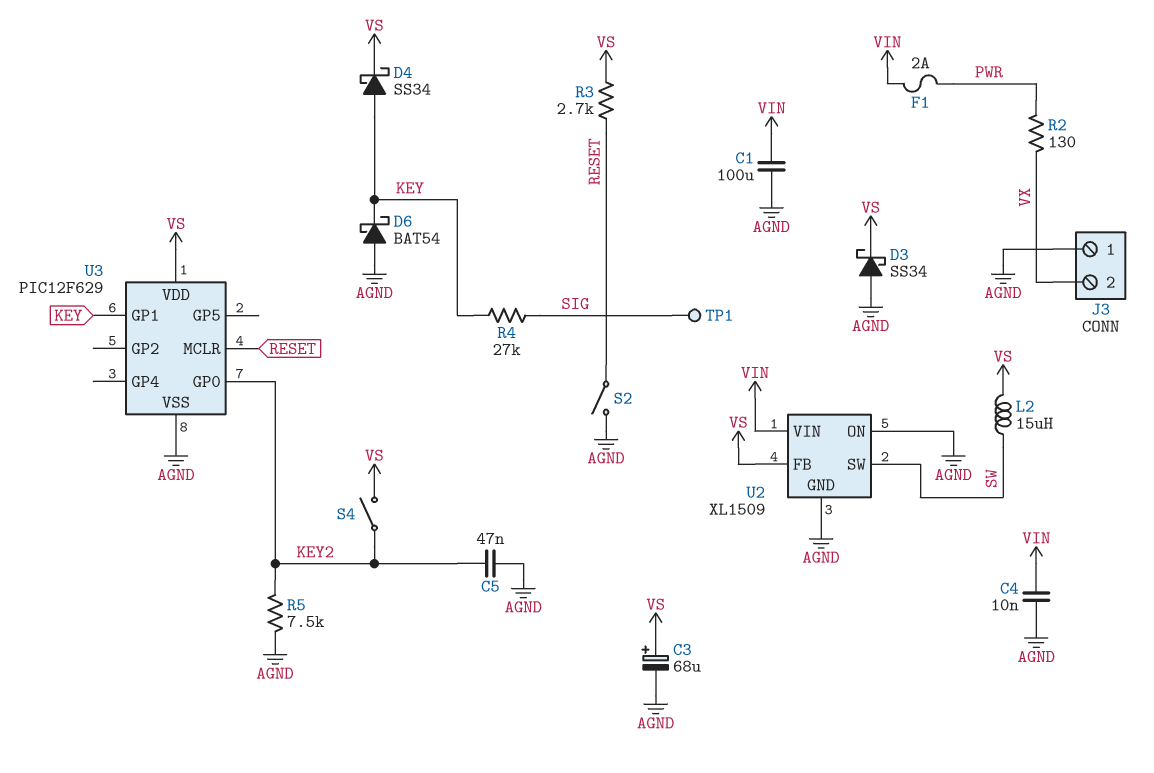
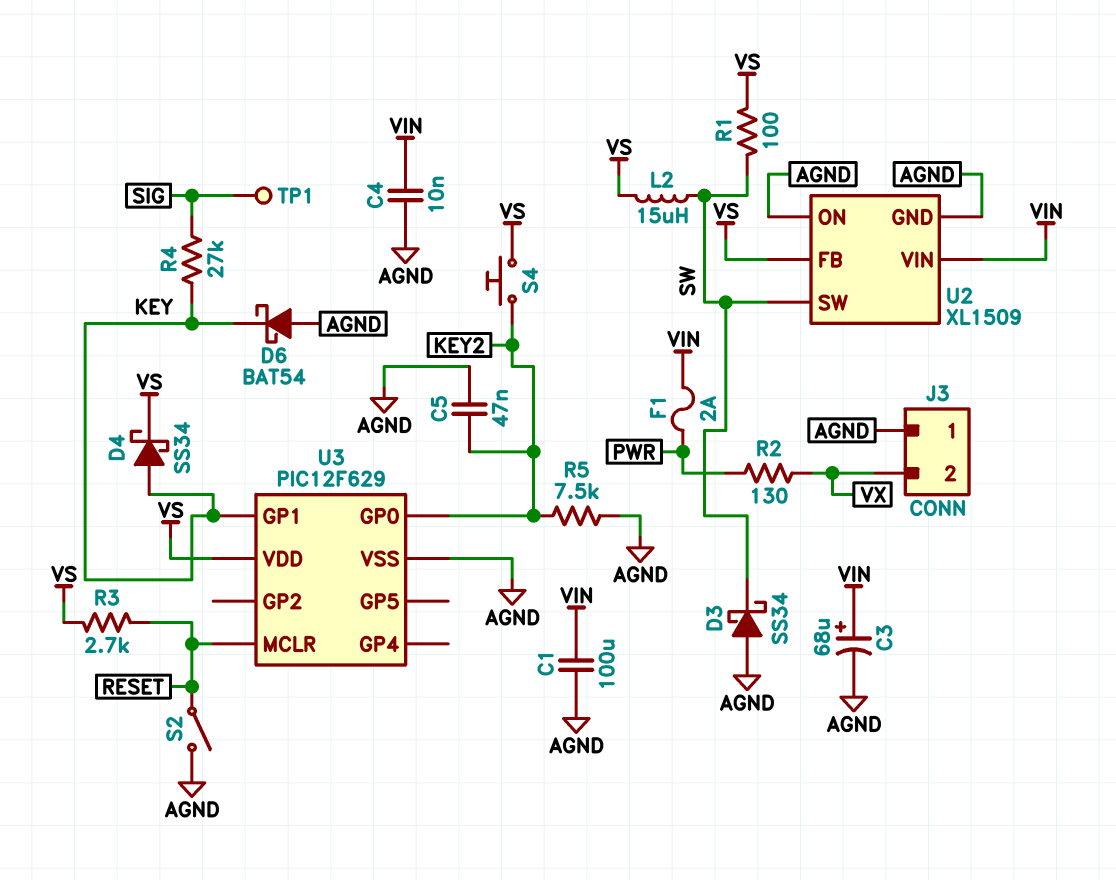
C3: 68uF (plus VS, minus AGND) -> 68uF (plus VIN, minus AGND)
D3: schottky SS34 (A AGND, K VS) -> schottky SS34 (A AGND, K SW)
R1: none -> 100 (SW, VS)
S4: switch (KEY2, VS) -> button (KEY2, VS)

